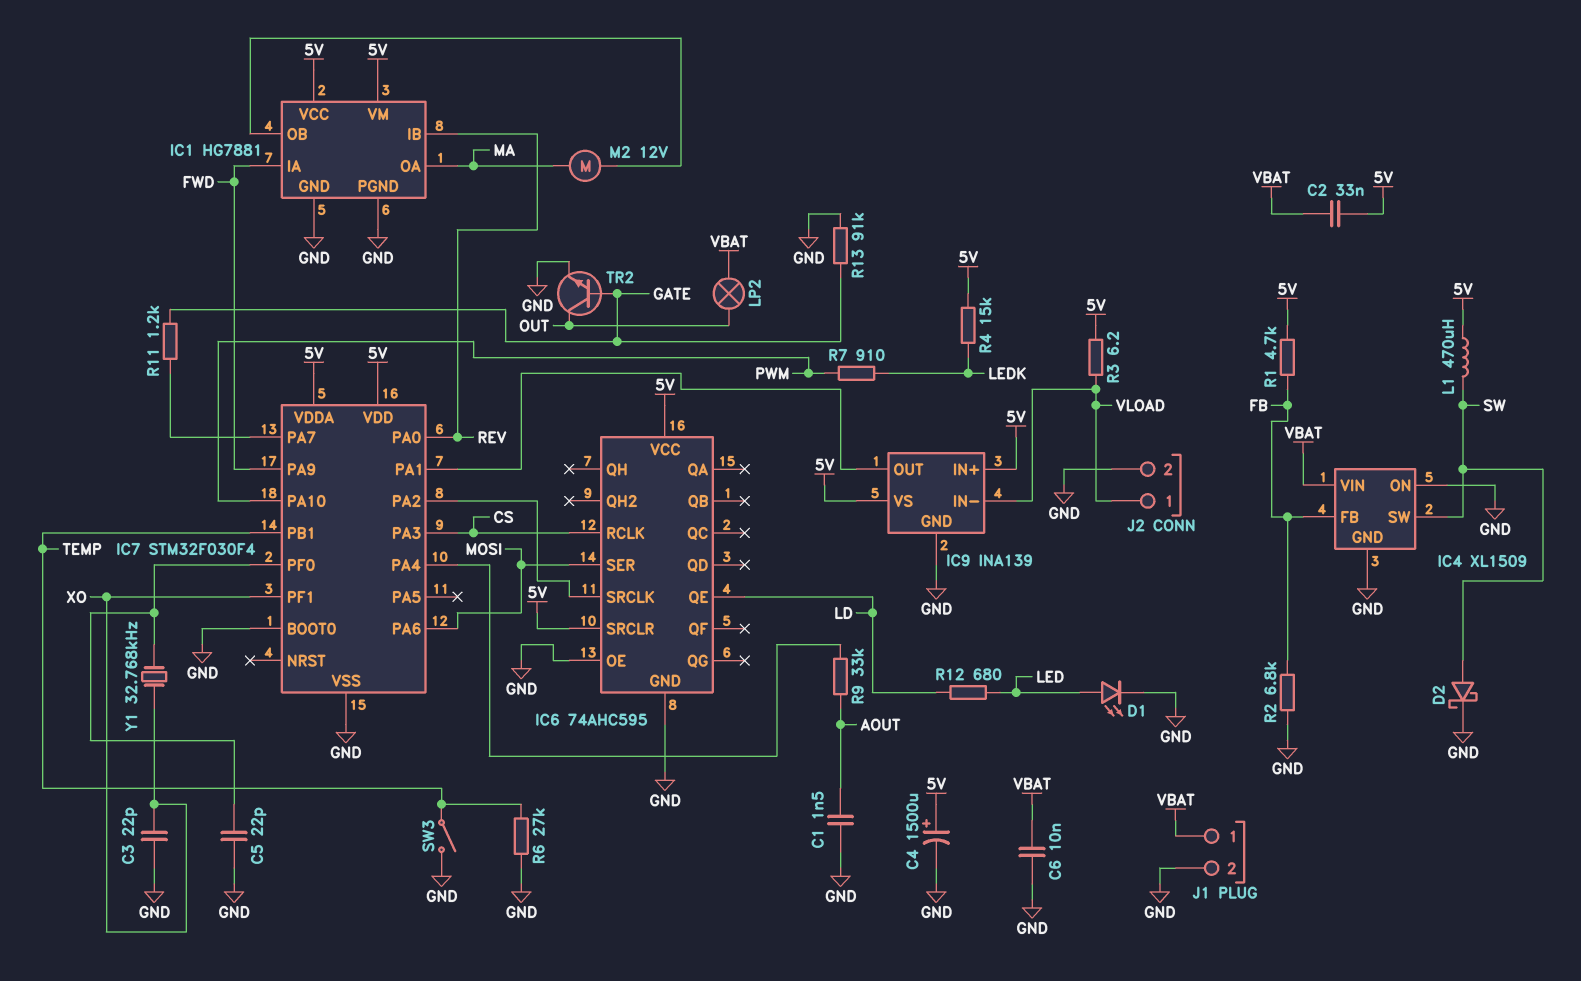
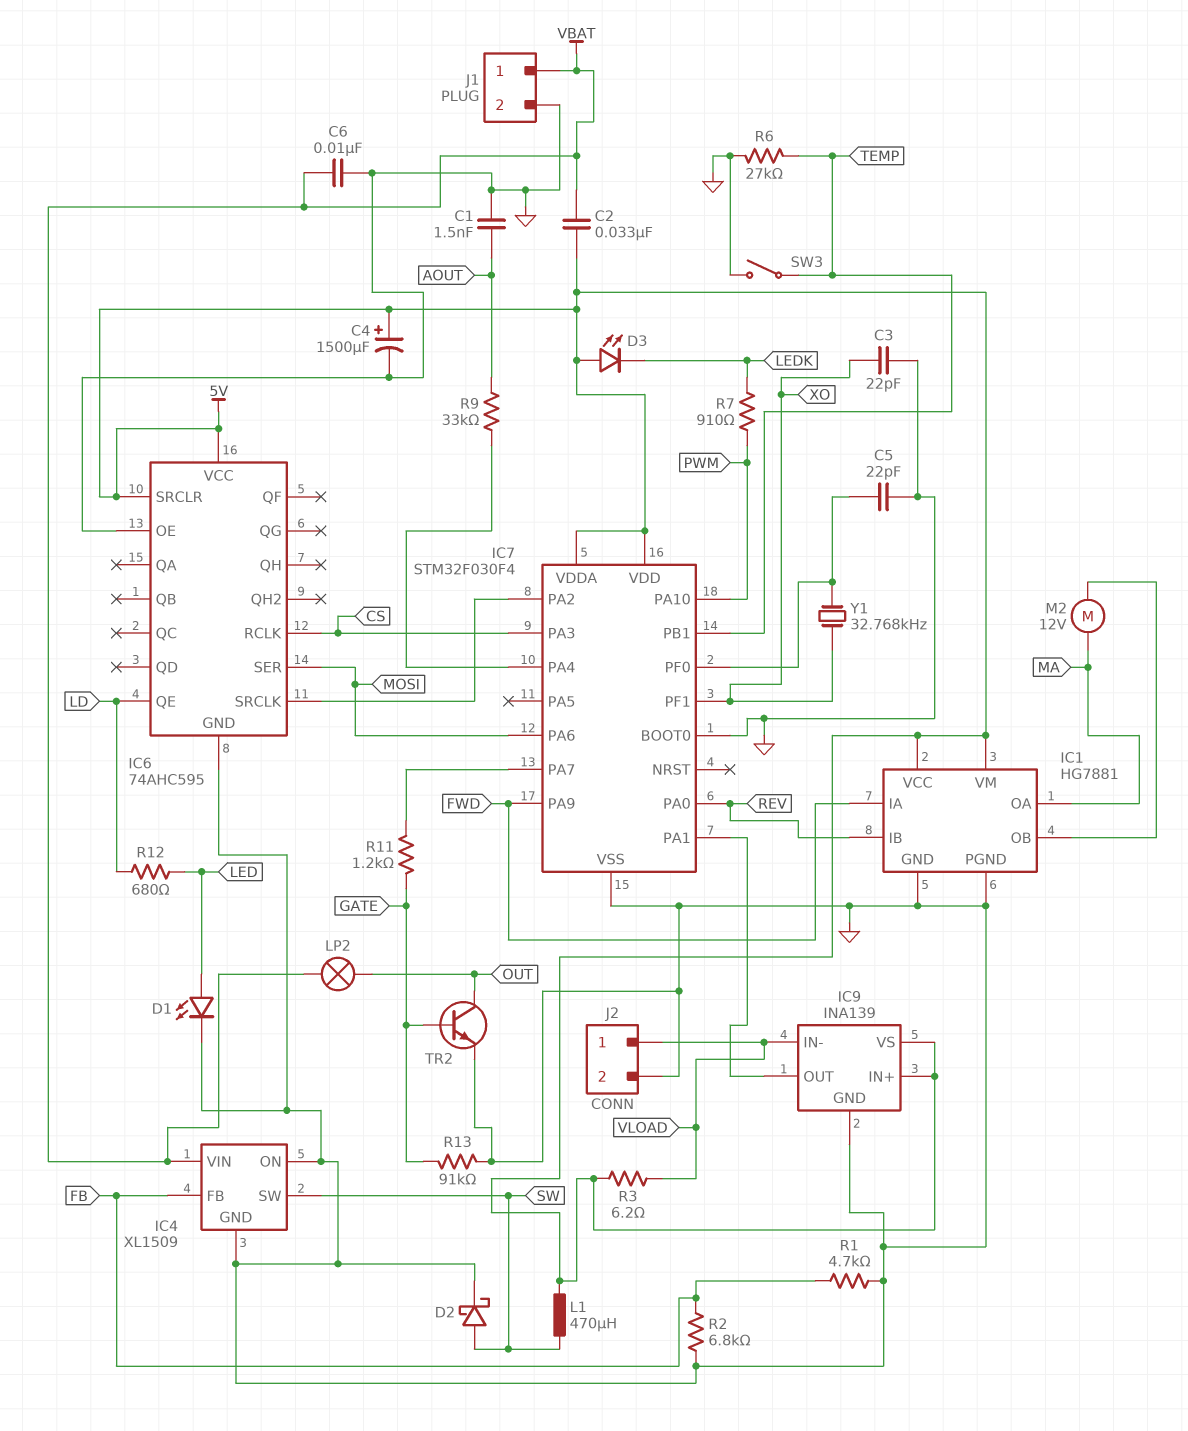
D3: none -> LED (A 5V, K LEDK)
R1: 4.7k (5V, FB) -> 4.7k (FB, GND)
R4: 15k (5V, LEDK) -> none

